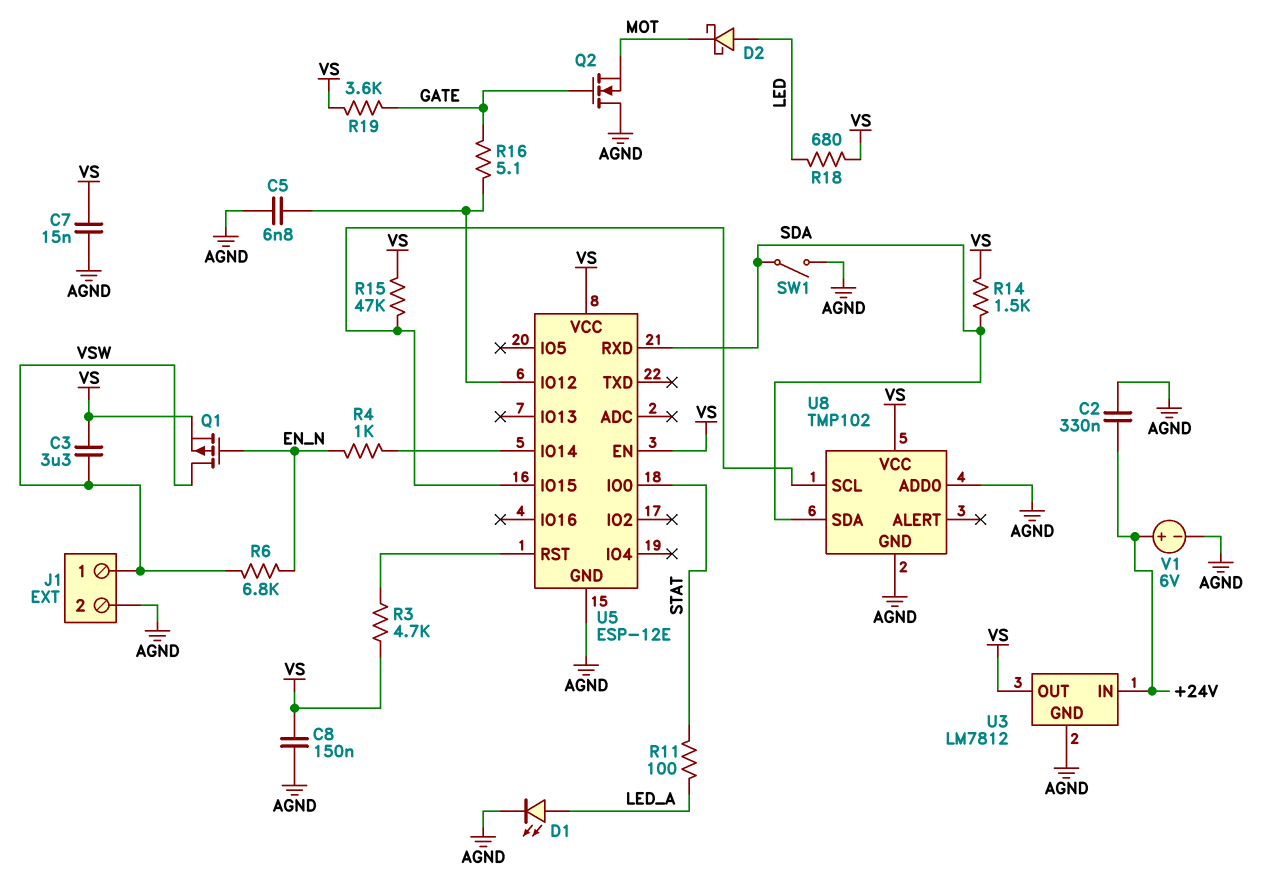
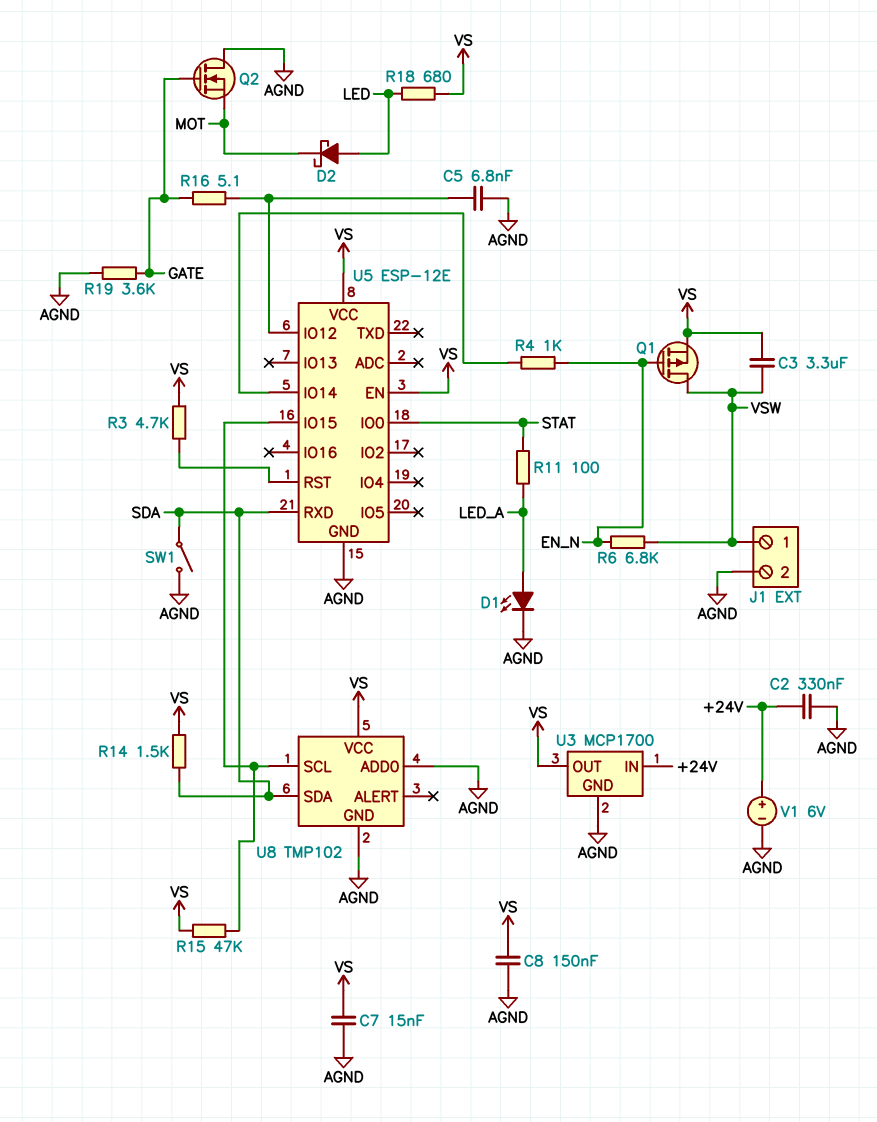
R19: 3.6k (GATE, VS) -> 3.6k (AGND, GATE)
U3: LM7812 -> MCP1700

